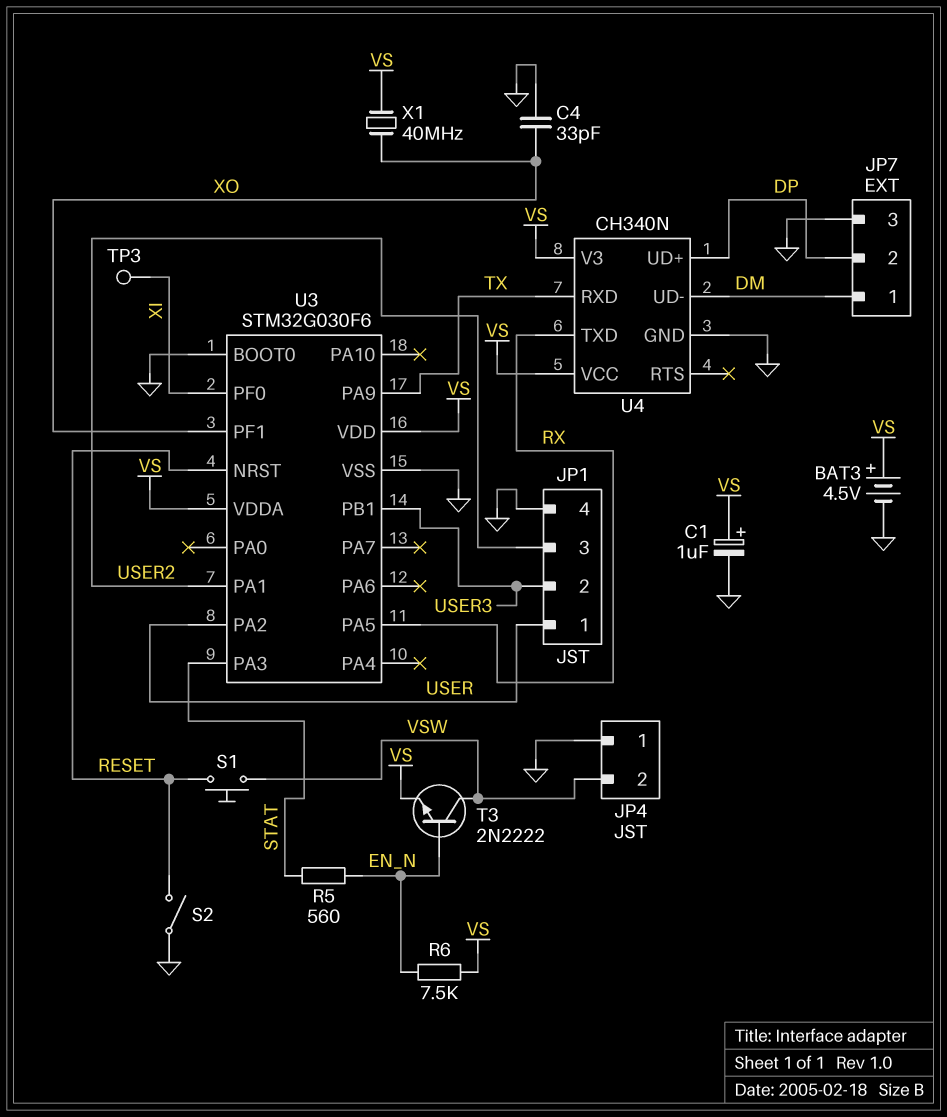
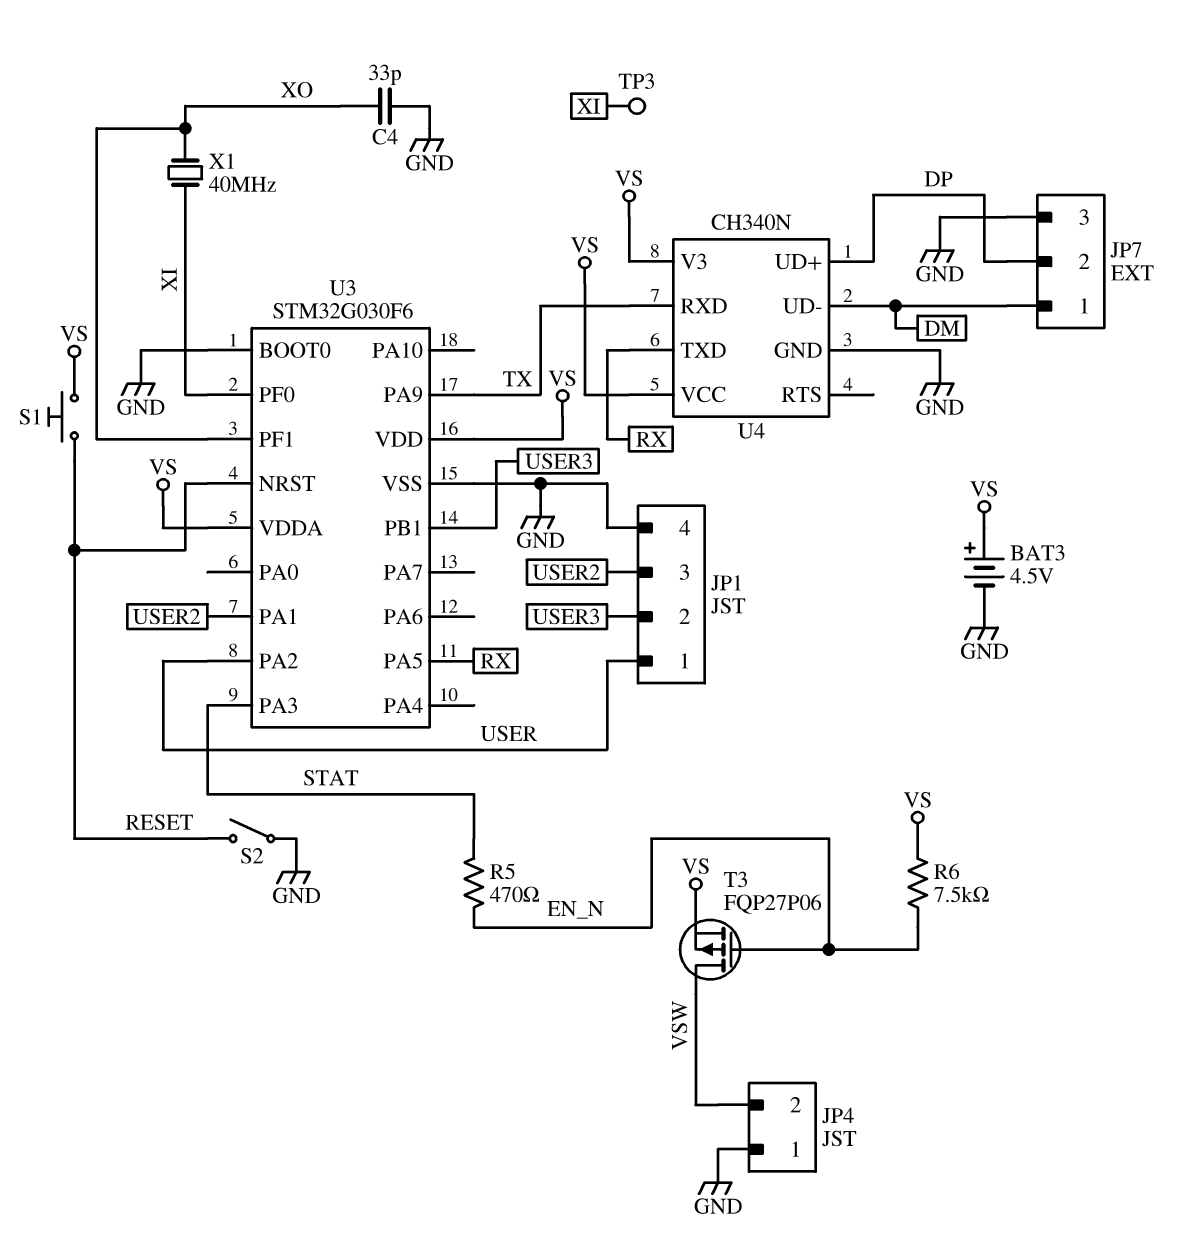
C1: 1uF (plus VS, minus GND) -> none
R5: 560 (EN_N, STAT) -> 470 (EN_N, STAT)
S1: button (RESET, VSW) -> button (RESET, VS)
T3: NPN 2N2222 (B EN_N, C VSW, E VS) -> PMOS FQP27P06 (G EN_N, D VSW, S VS)
X1: 40MHz (VS, XO) -> 40MHz (XI, XO)

